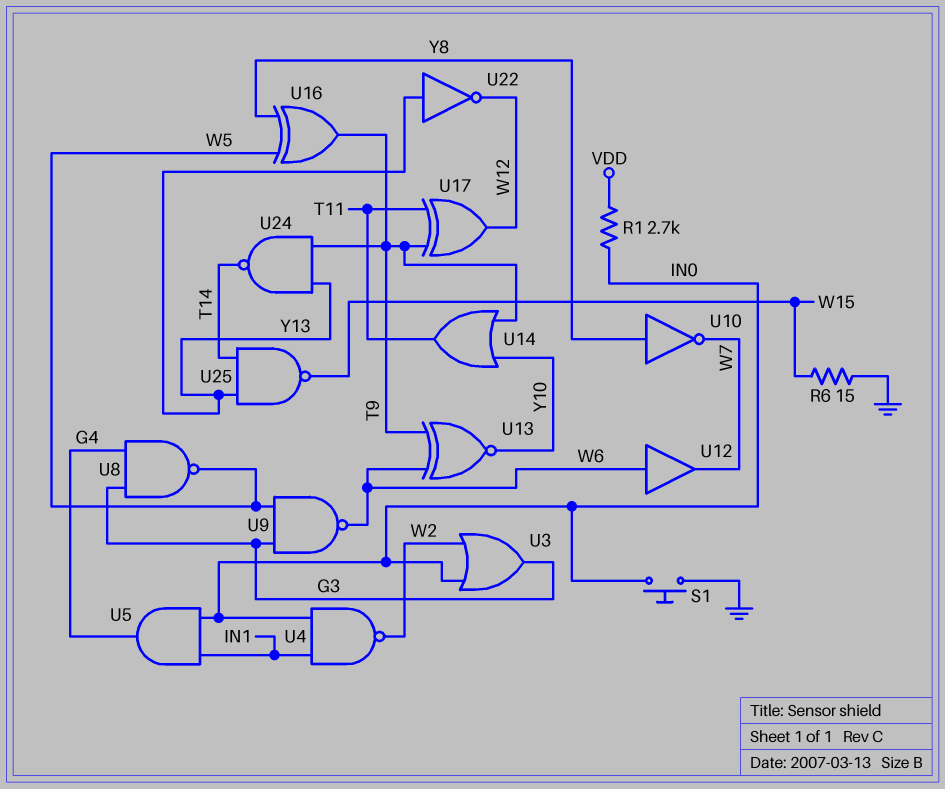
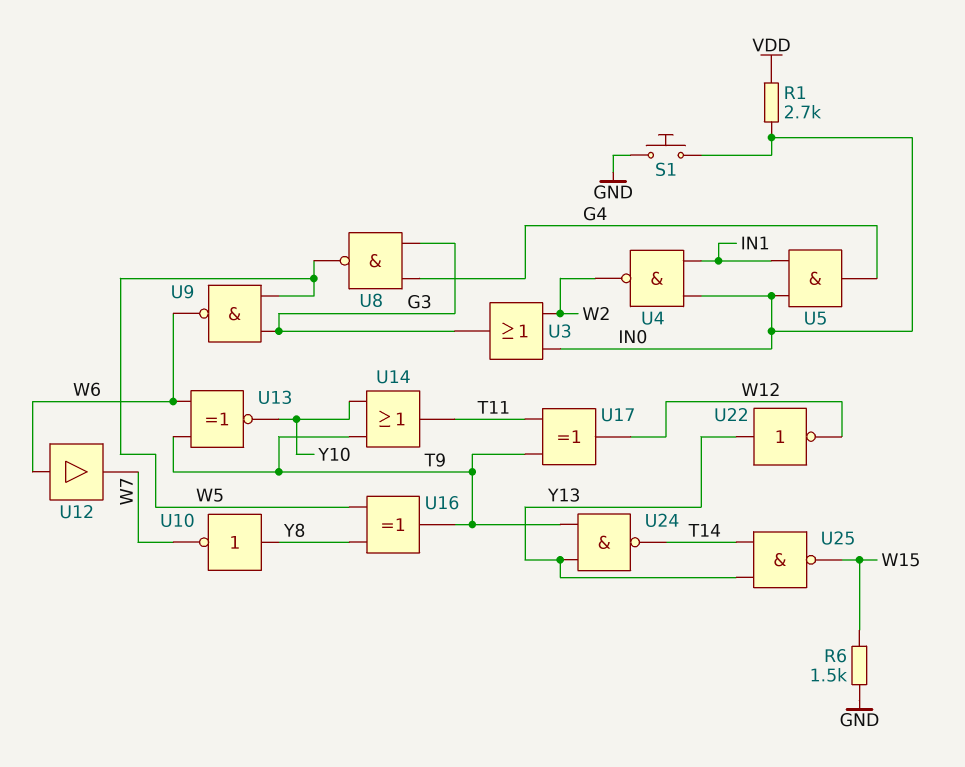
R6: 15 (GND, W15) -> 1.5k (GND, W15)

